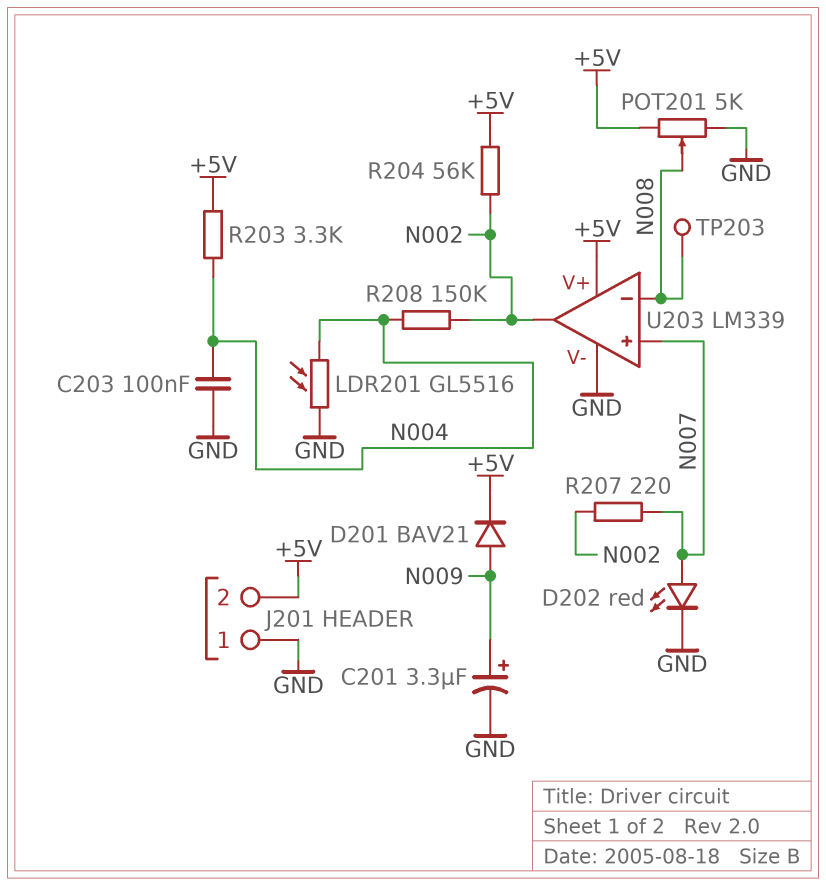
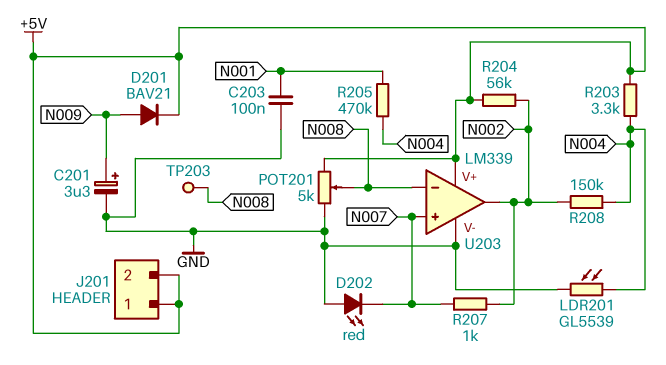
C203: 100nF (GND, N004) -> 100nF (GND, N001)
D202: LED red (A N007, K GND) -> LED red (A GND, K N007)
J201 pin 1: GND -> +5V
LDR201: GL5516 (GND, N004) -> GL5539 (GND, N004)
R205: none -> 470k (N001, N004)
R207: 220 (N002, N007) -> 1k (N002, N007)

